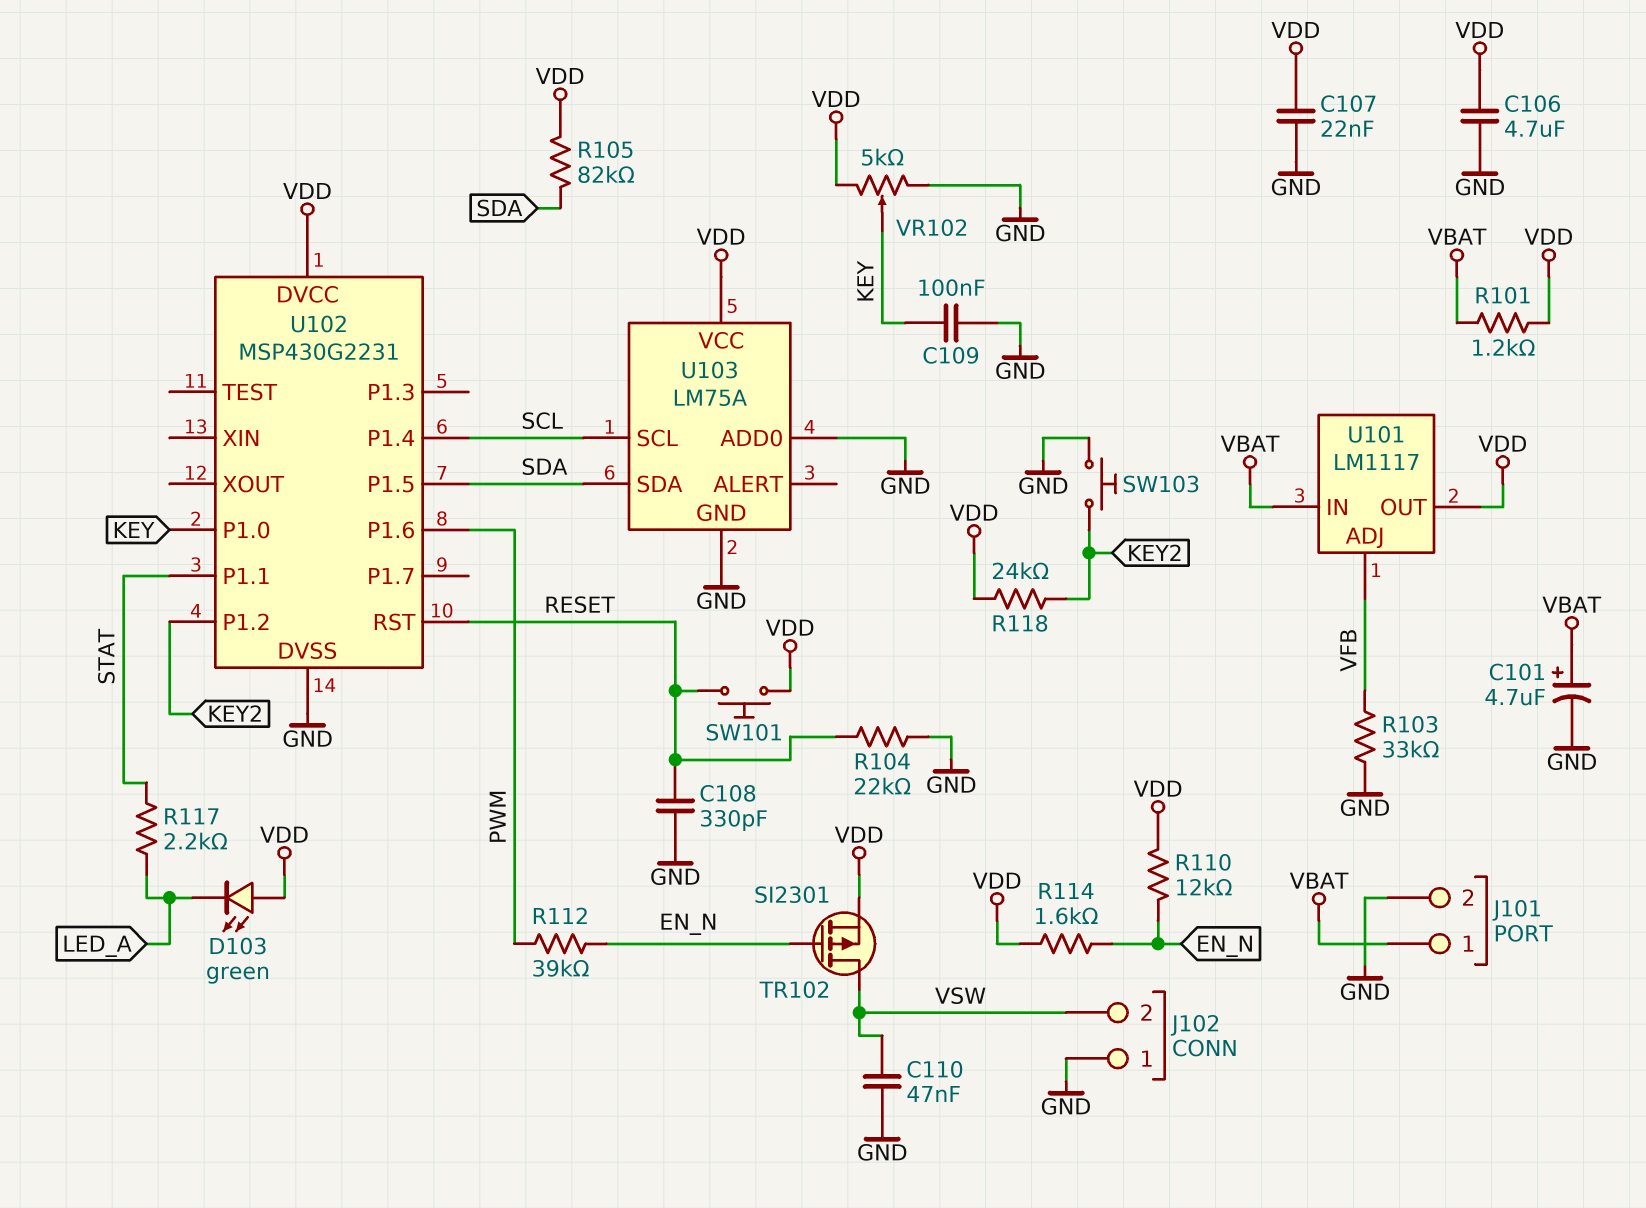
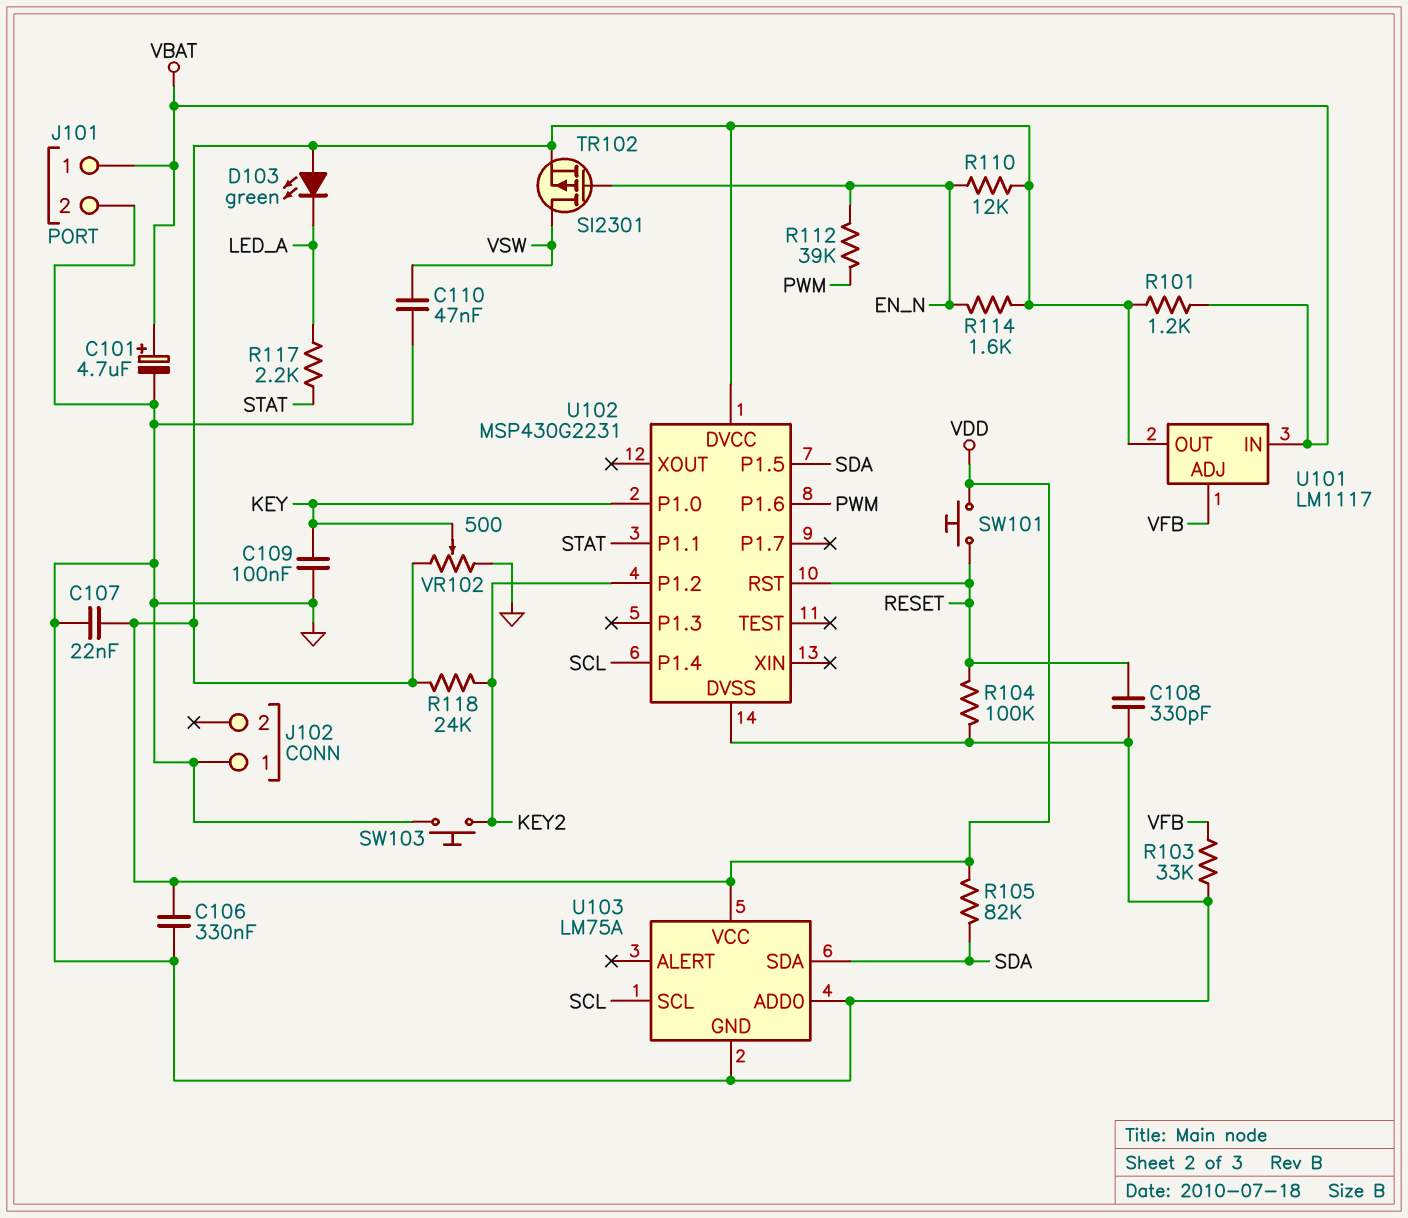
C106: 4.7uF (GND, VDD) -> 330nF (GND, VDD)
J102 pin 2: VSW -> none
R104: 22k (GND, RESET) -> 100k (GND, RESET)
VR102: 5k (GND, VDD, wiper KEY) -> 500 (GND, VDD, wiper KEY)

